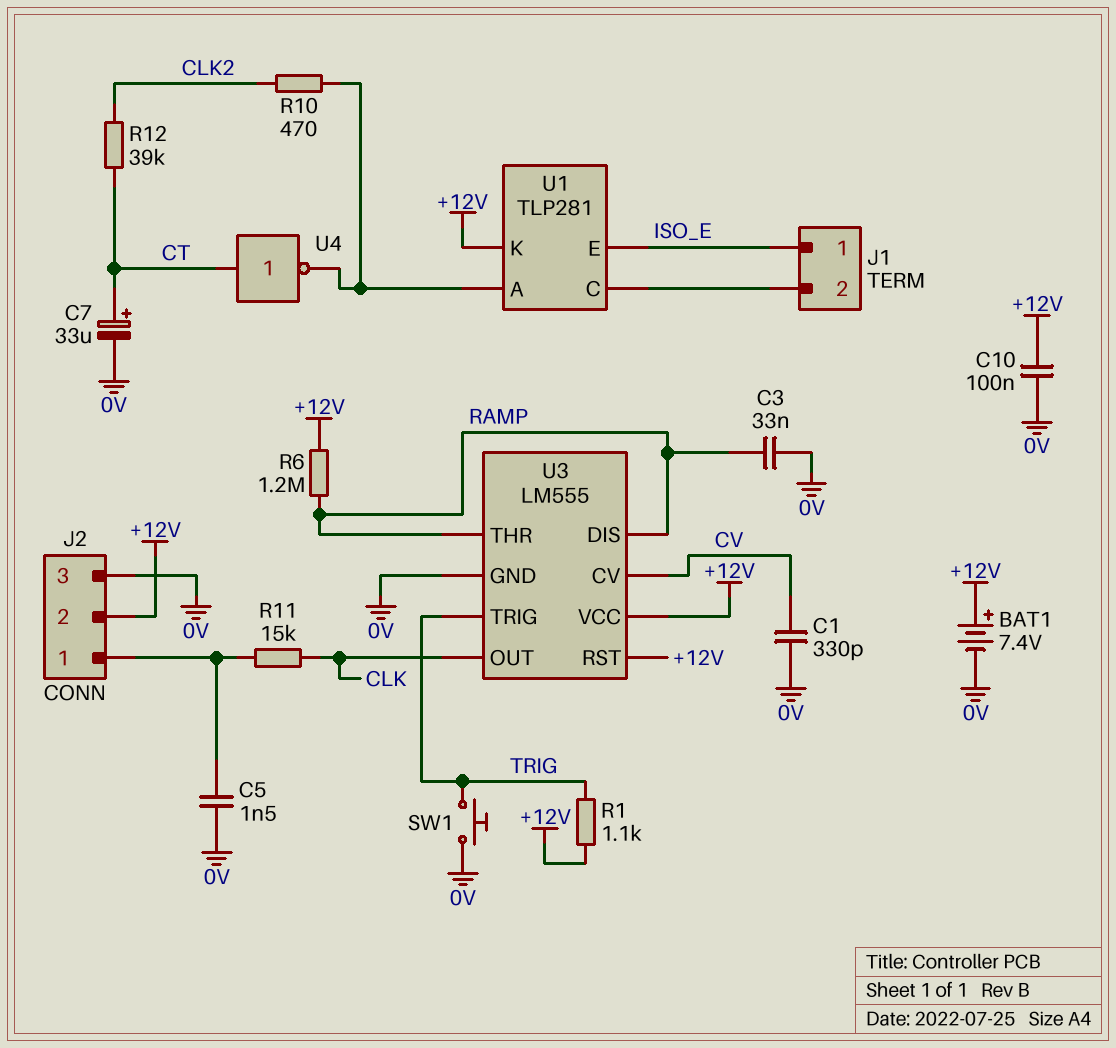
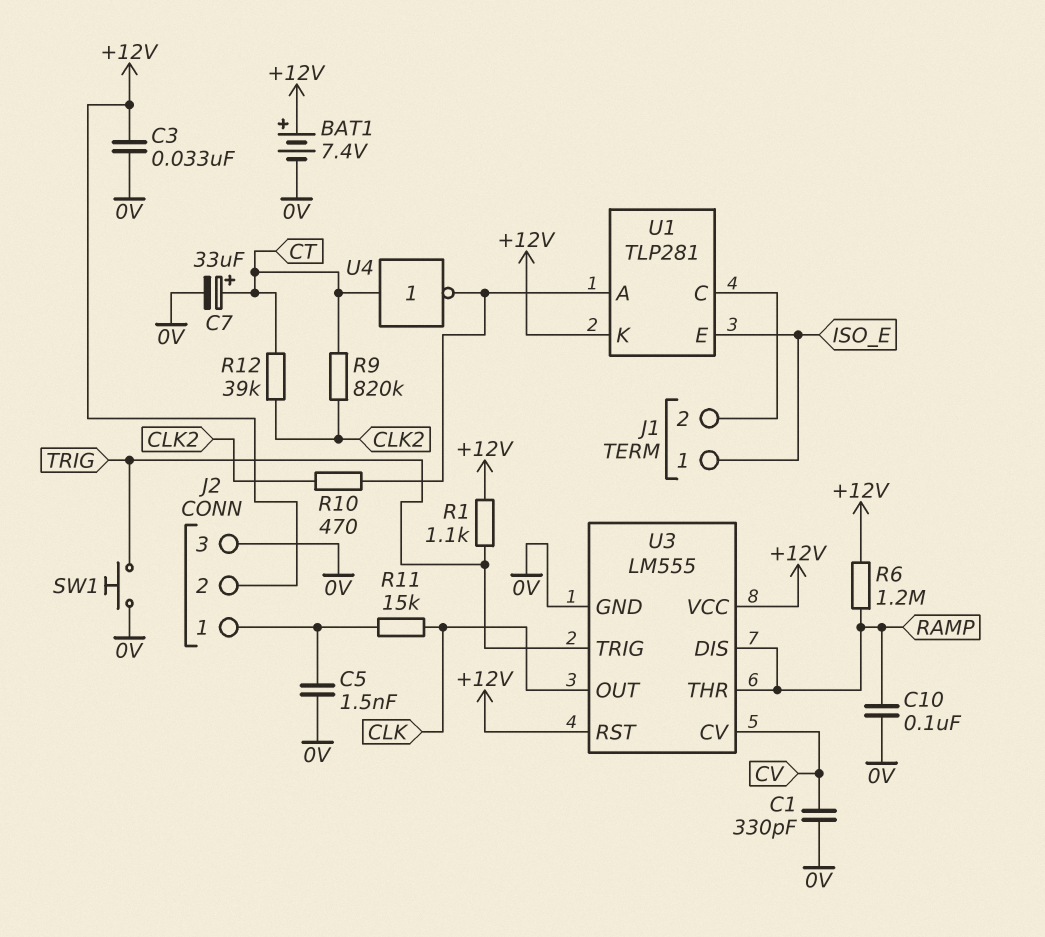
C3: 33nF (0V, RAMP) -> 33nF (+12V, 0V)
C10: 100nF (+12V, 0V) -> 100nF (0V, RAMP)
R9: none -> 820k (CLK2, CT)

